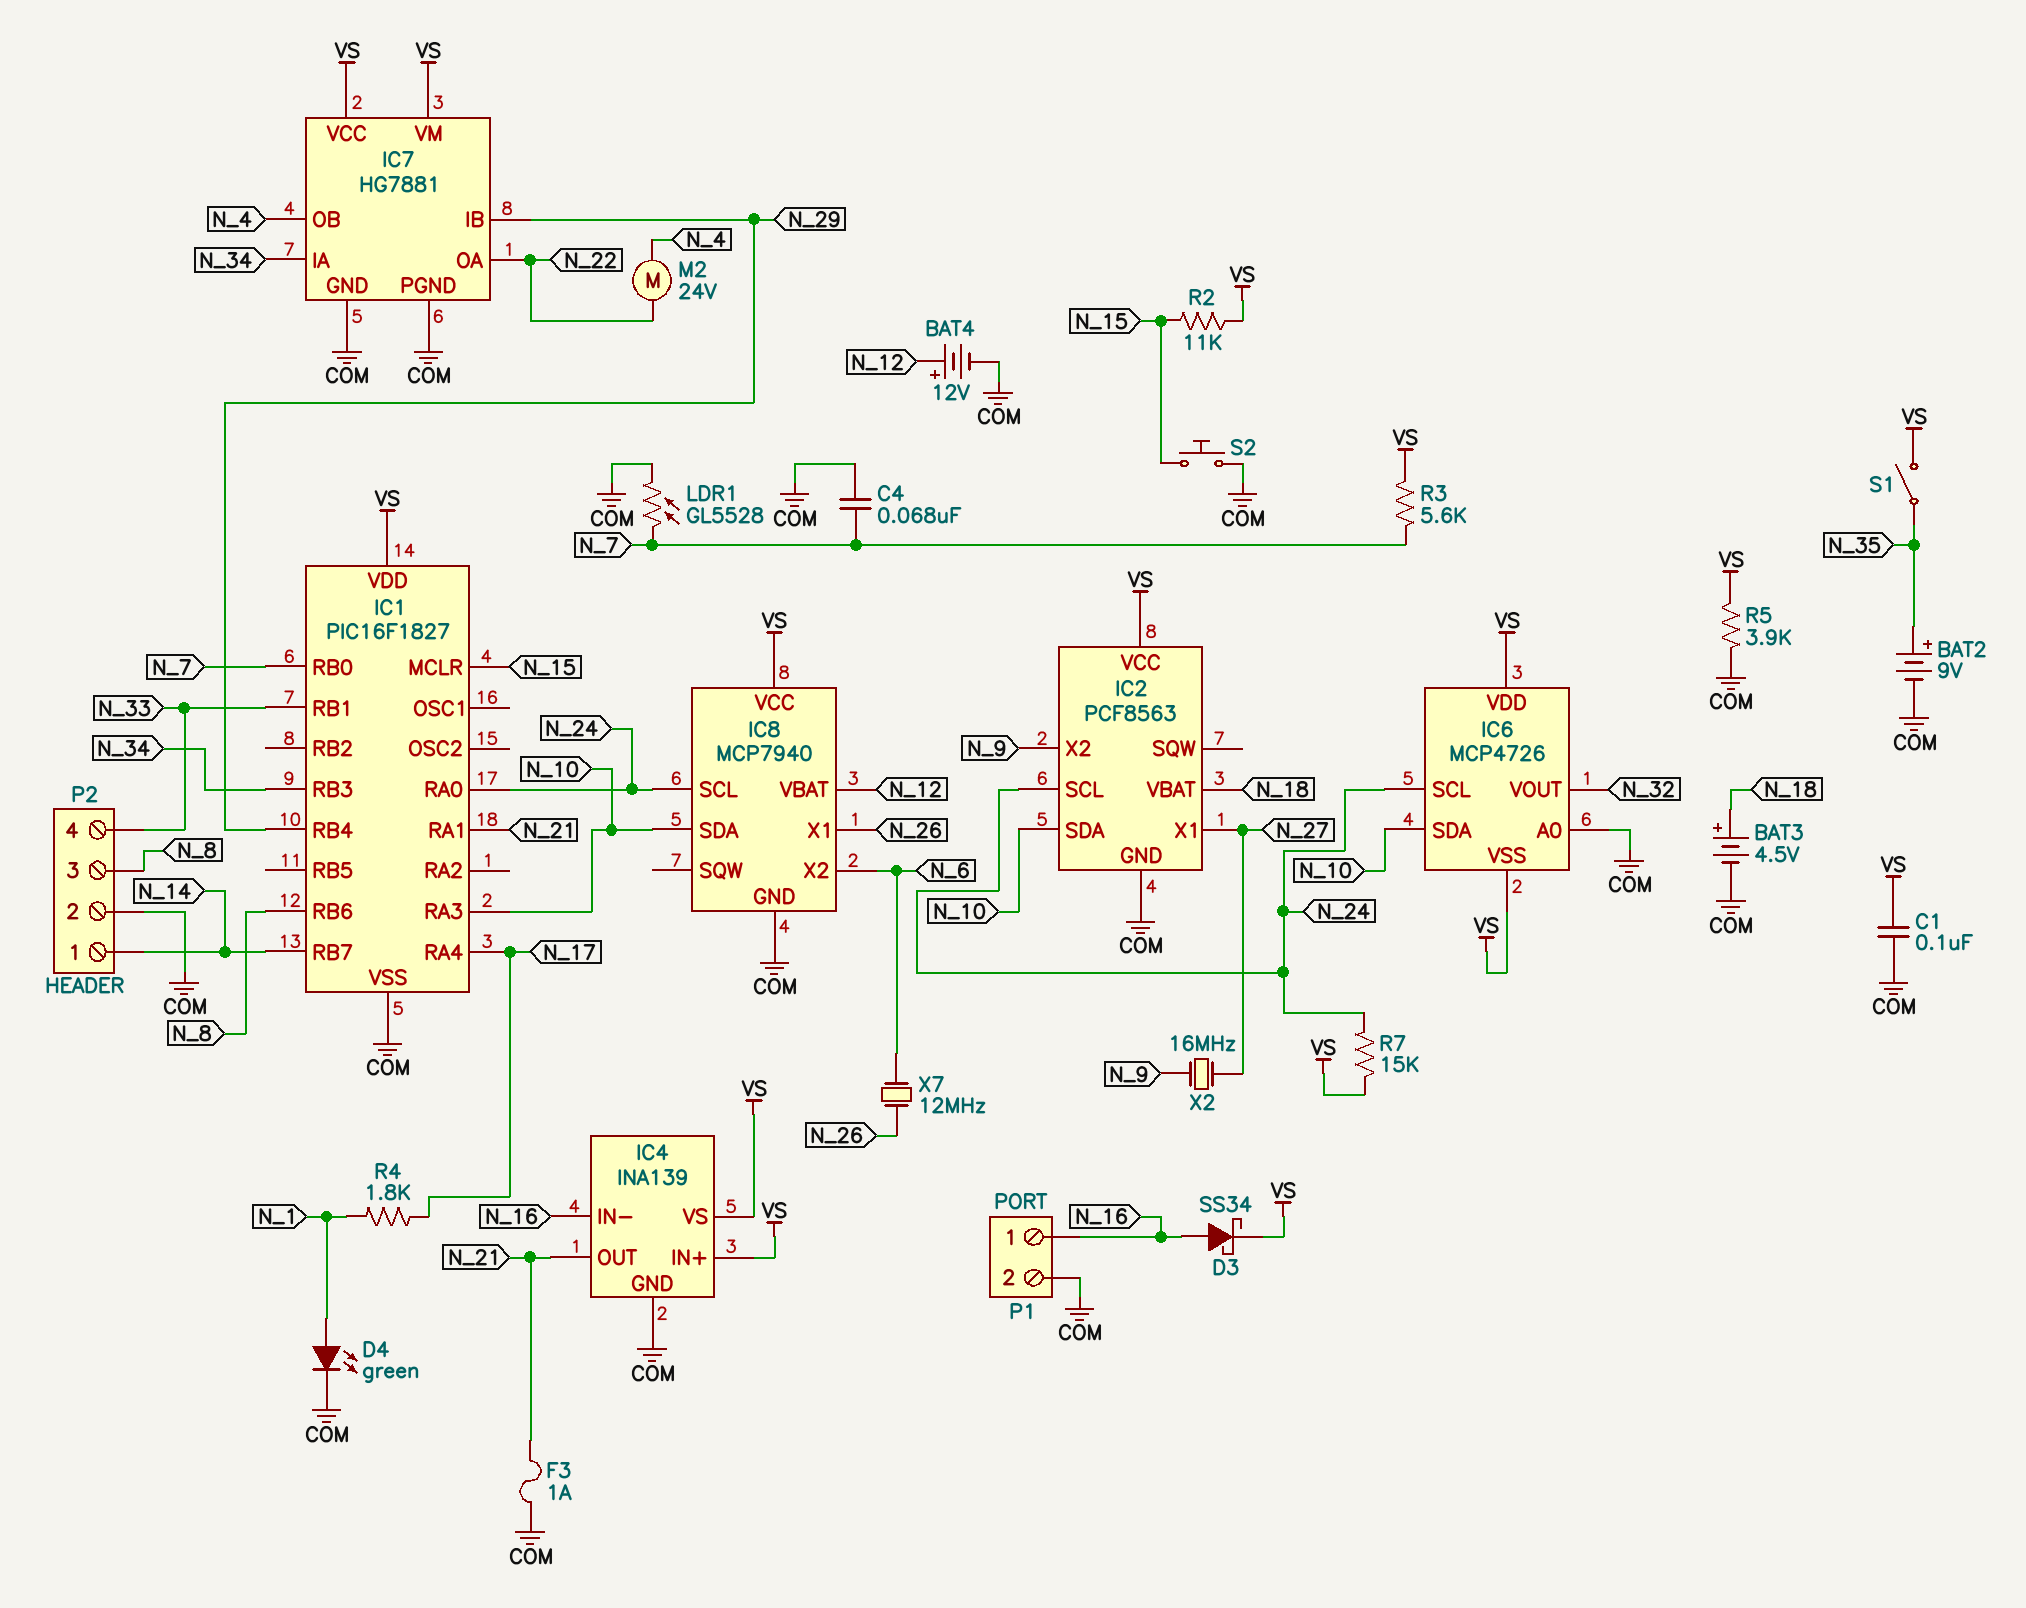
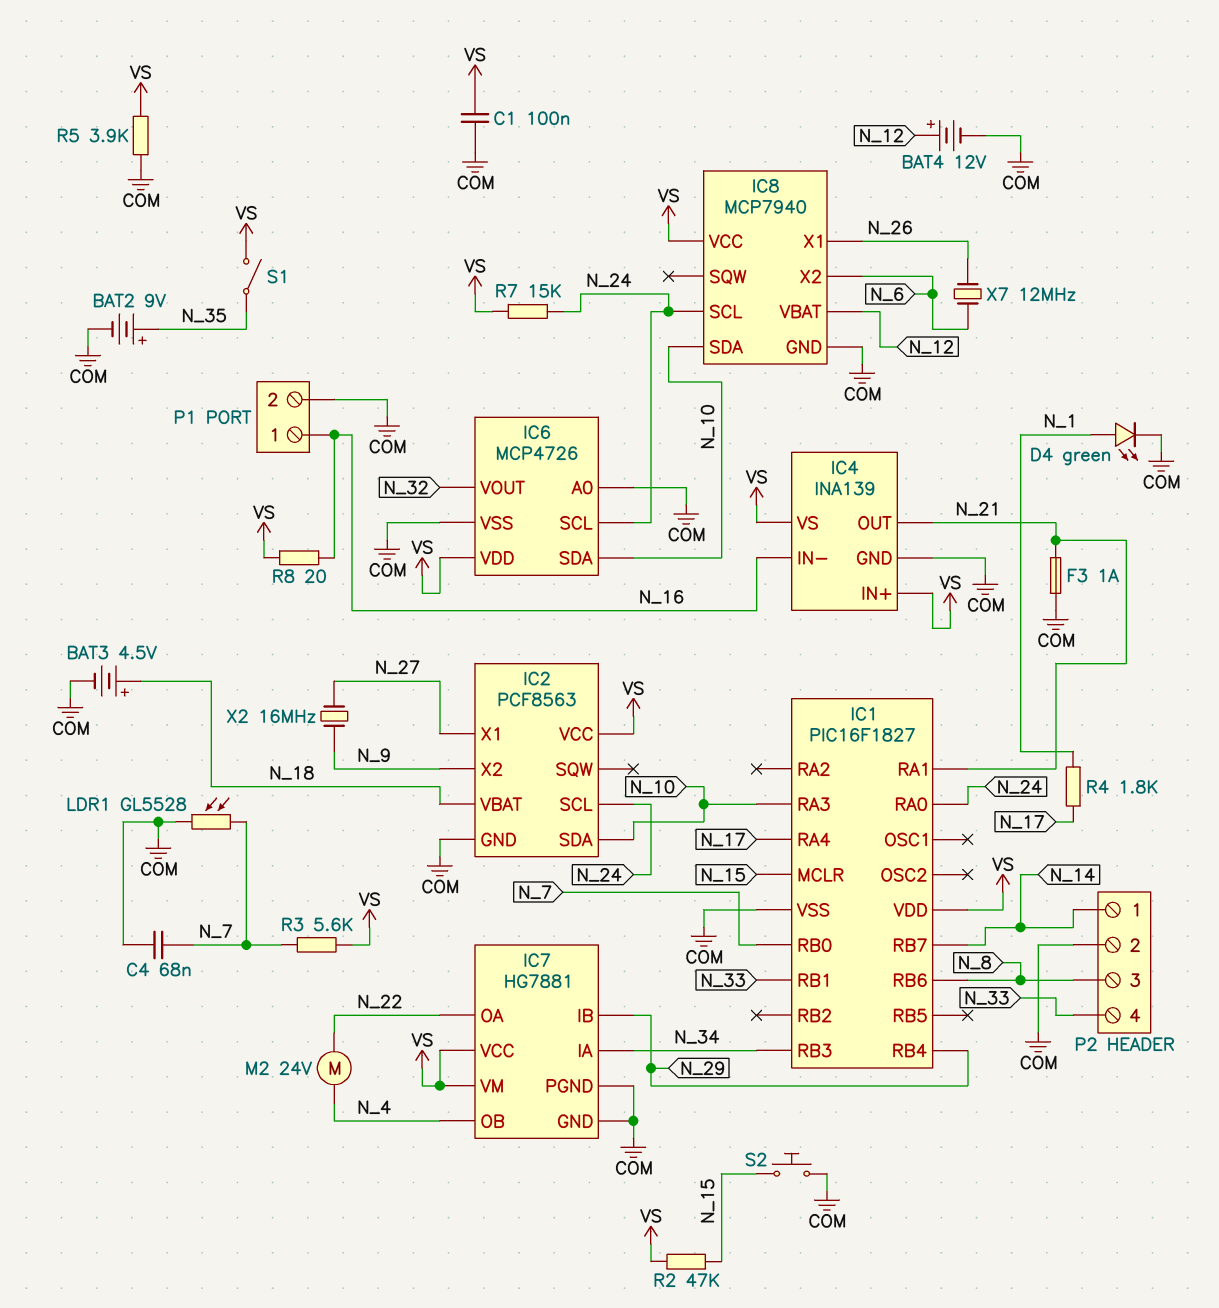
D3: schottky SS34 (A N_16, K VS) -> none
IC6 pin VSS: VS -> COM
R2: 11k (N_15, VS) -> 47k (N_15, VS)
R8: none -> 20 (N_16, VS)

